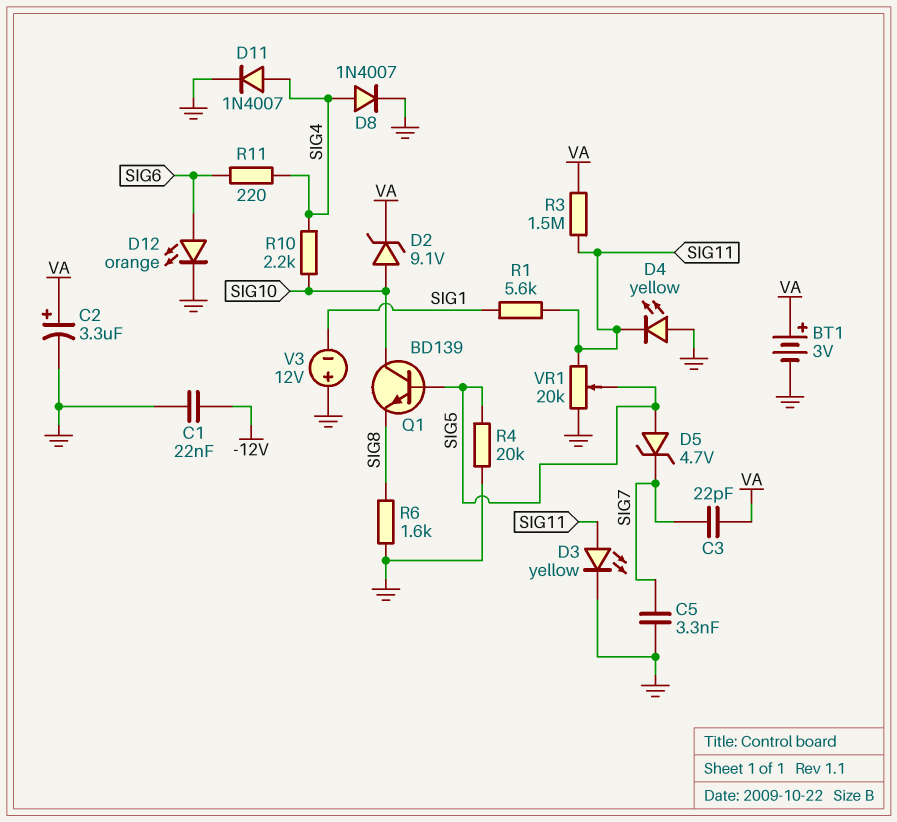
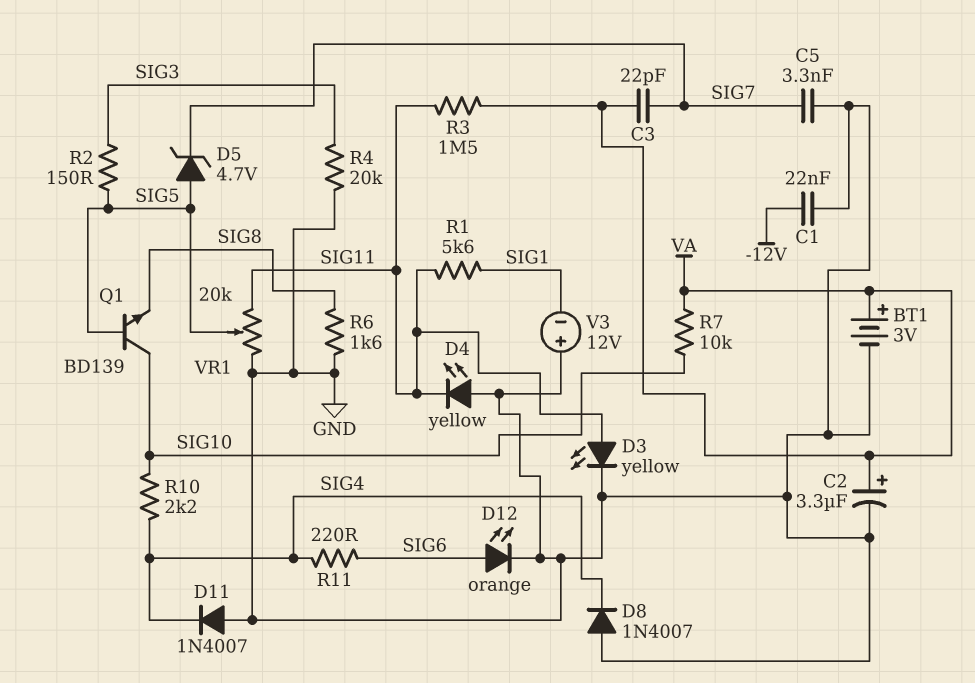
D2: zener 9.1V (A SIG10, K VA) -> none
D8: diode 1N4007 (A SIG4, K GND) -> diode 1N4007 (A GND, K SIG4)
D11: diode 1N4007 (A SIG4, K GND) -> diode 1N4007 (A GND, K SIG4)
R2: none -> 150 (SIG3, SIG5)
R4: 20k (GND, SIG5) -> 20k (GND, SIG3)
R7: none -> 10k (SIG10, VA)

